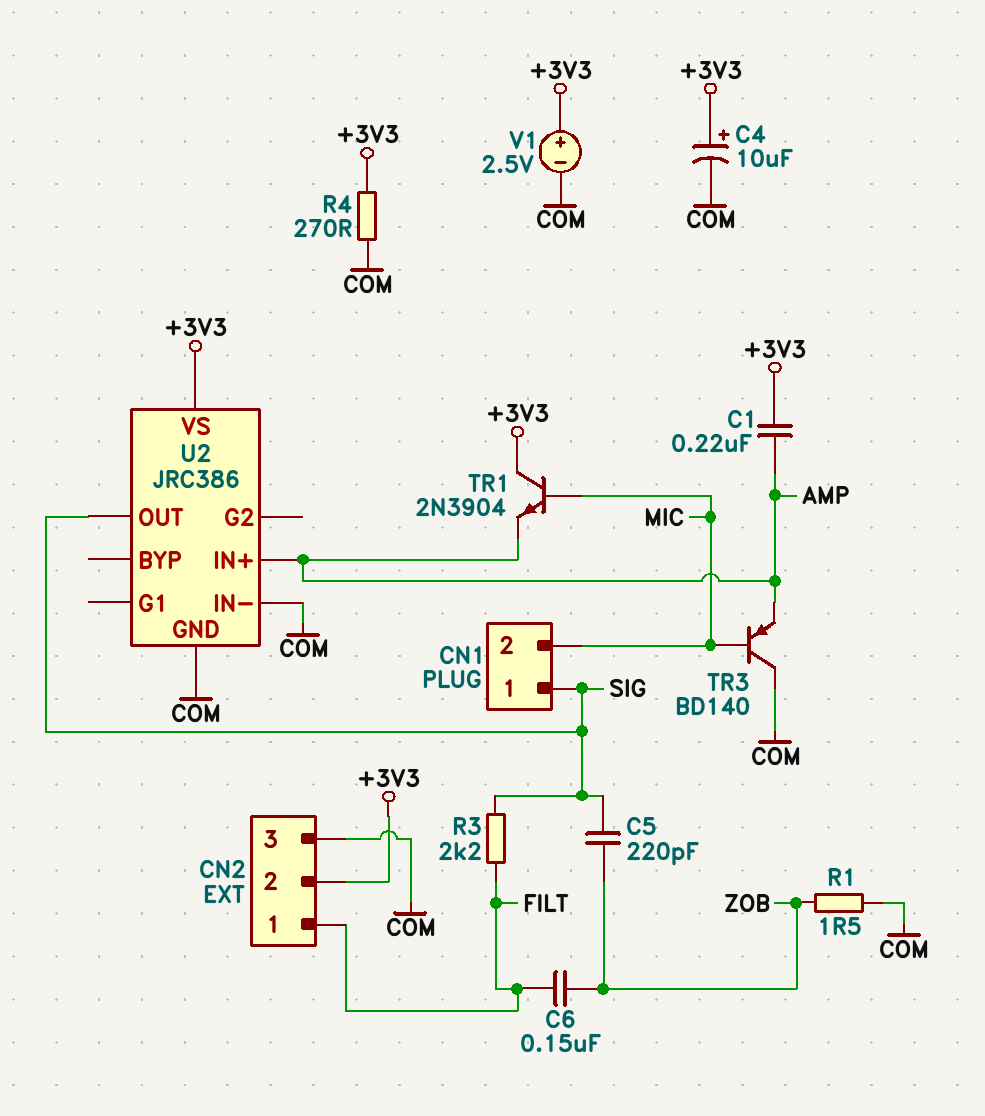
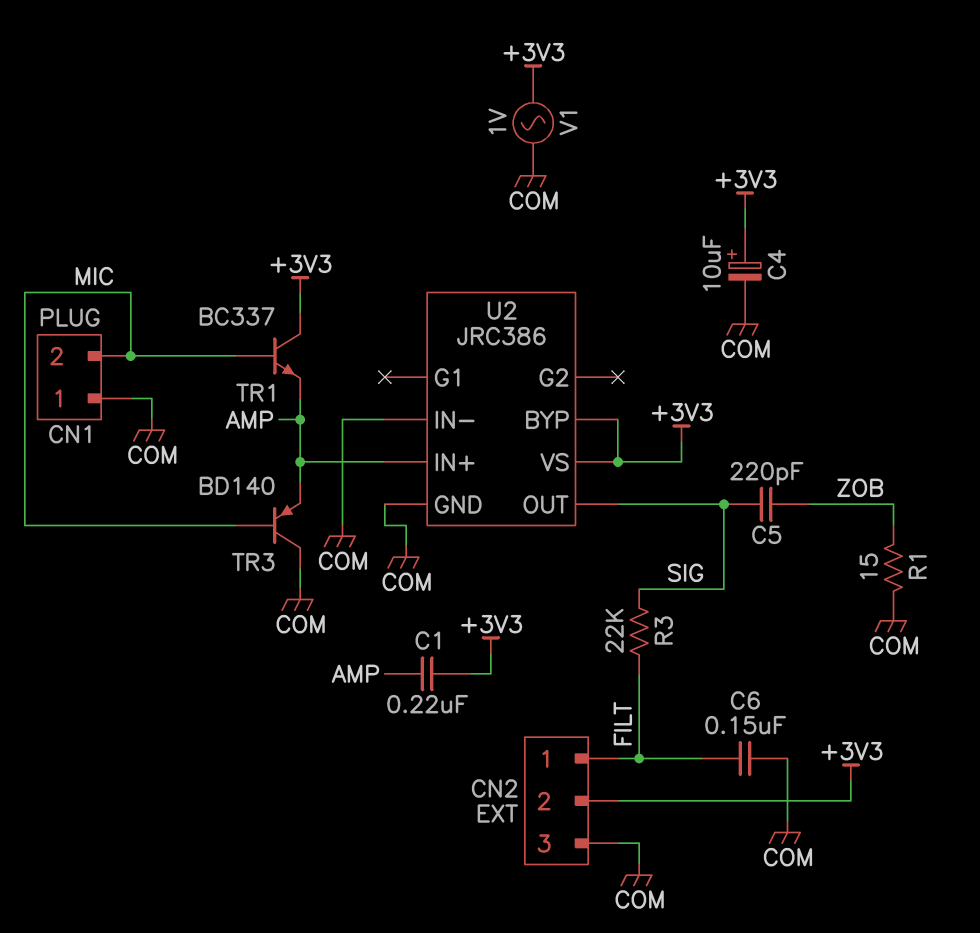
C6: 150nF (FILT, ZOB) -> 150nF (COM, FILT)
CN1 pin 1: SIG -> COM
R1: 1.5 (COM, ZOB) -> 15 (COM, ZOB)
R3: 2.2k (FILT, SIG) -> 22k (FILT, SIG)
R4: 270 (+3V3, COM) -> none
TR1: NPN 2N3904 (B MIC, C +3V3, E AMP) -> NPN BC337 (B MIC, C +3V3, E AMP)
U2 pin BYP: none -> +3V3
V1: 2.5V (plus +3V3, minus COM) -> AC 1V (+3V3, COM)

